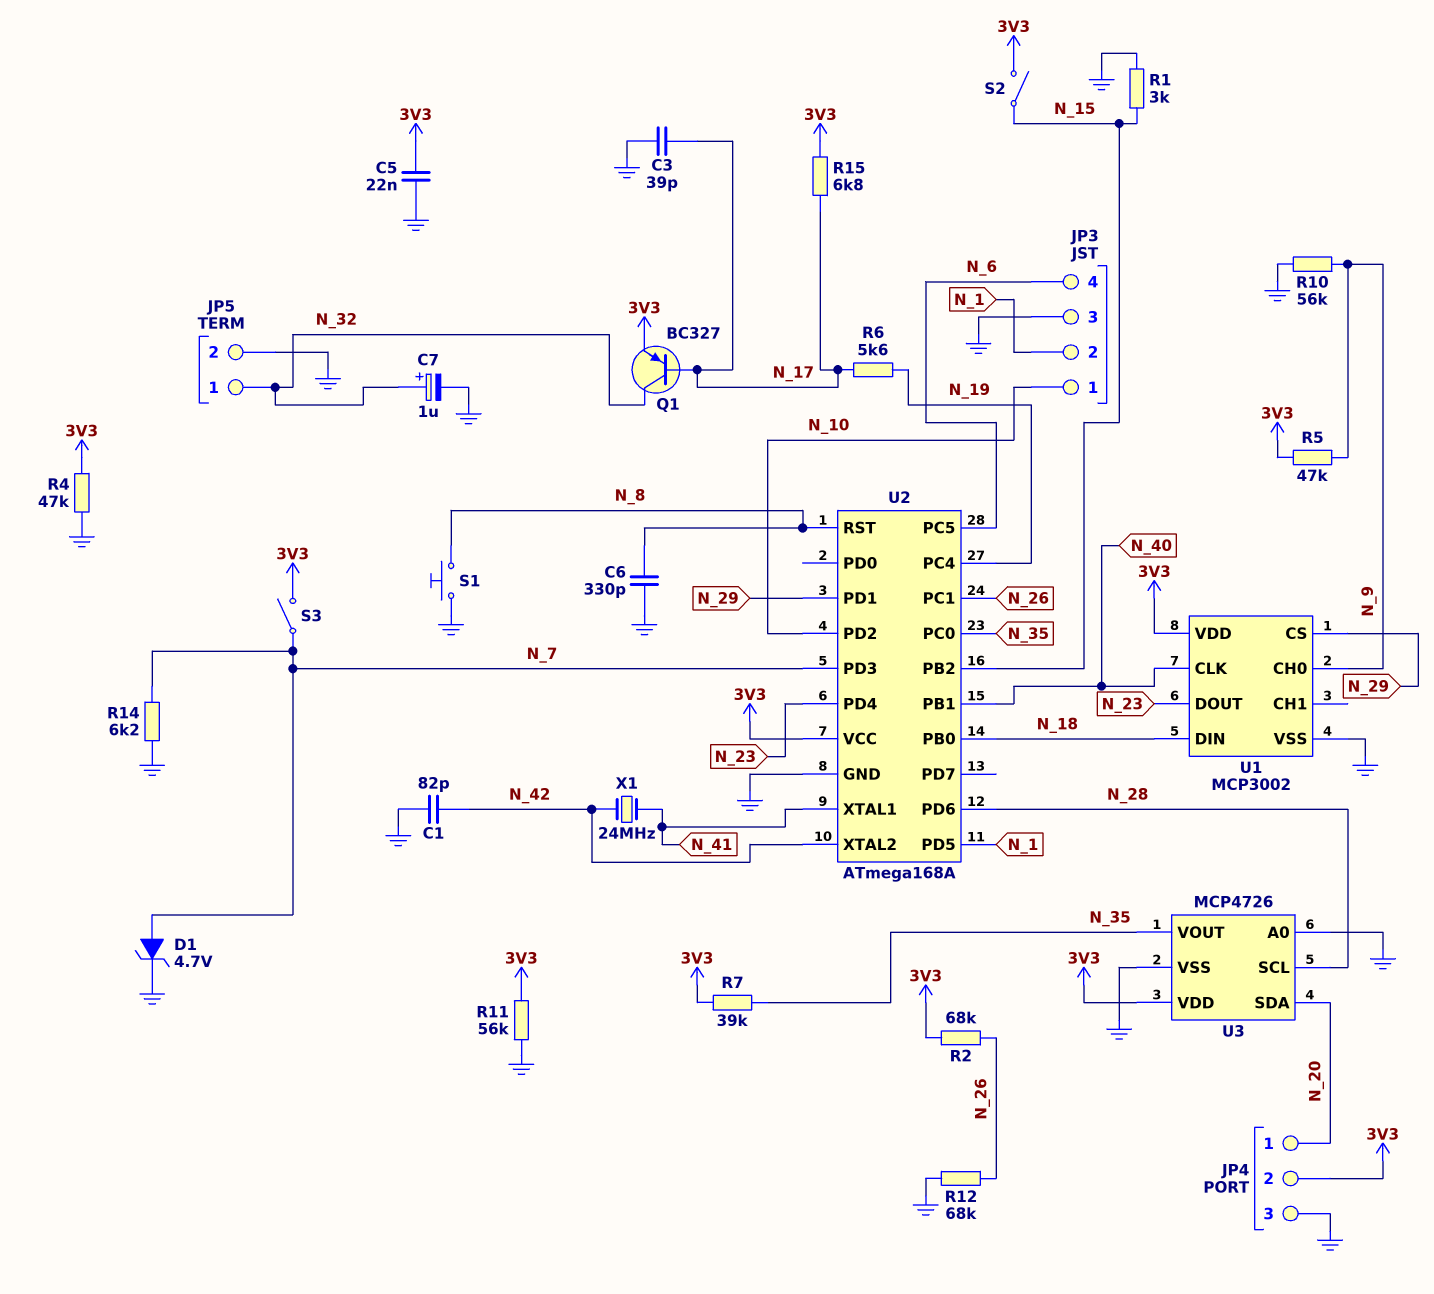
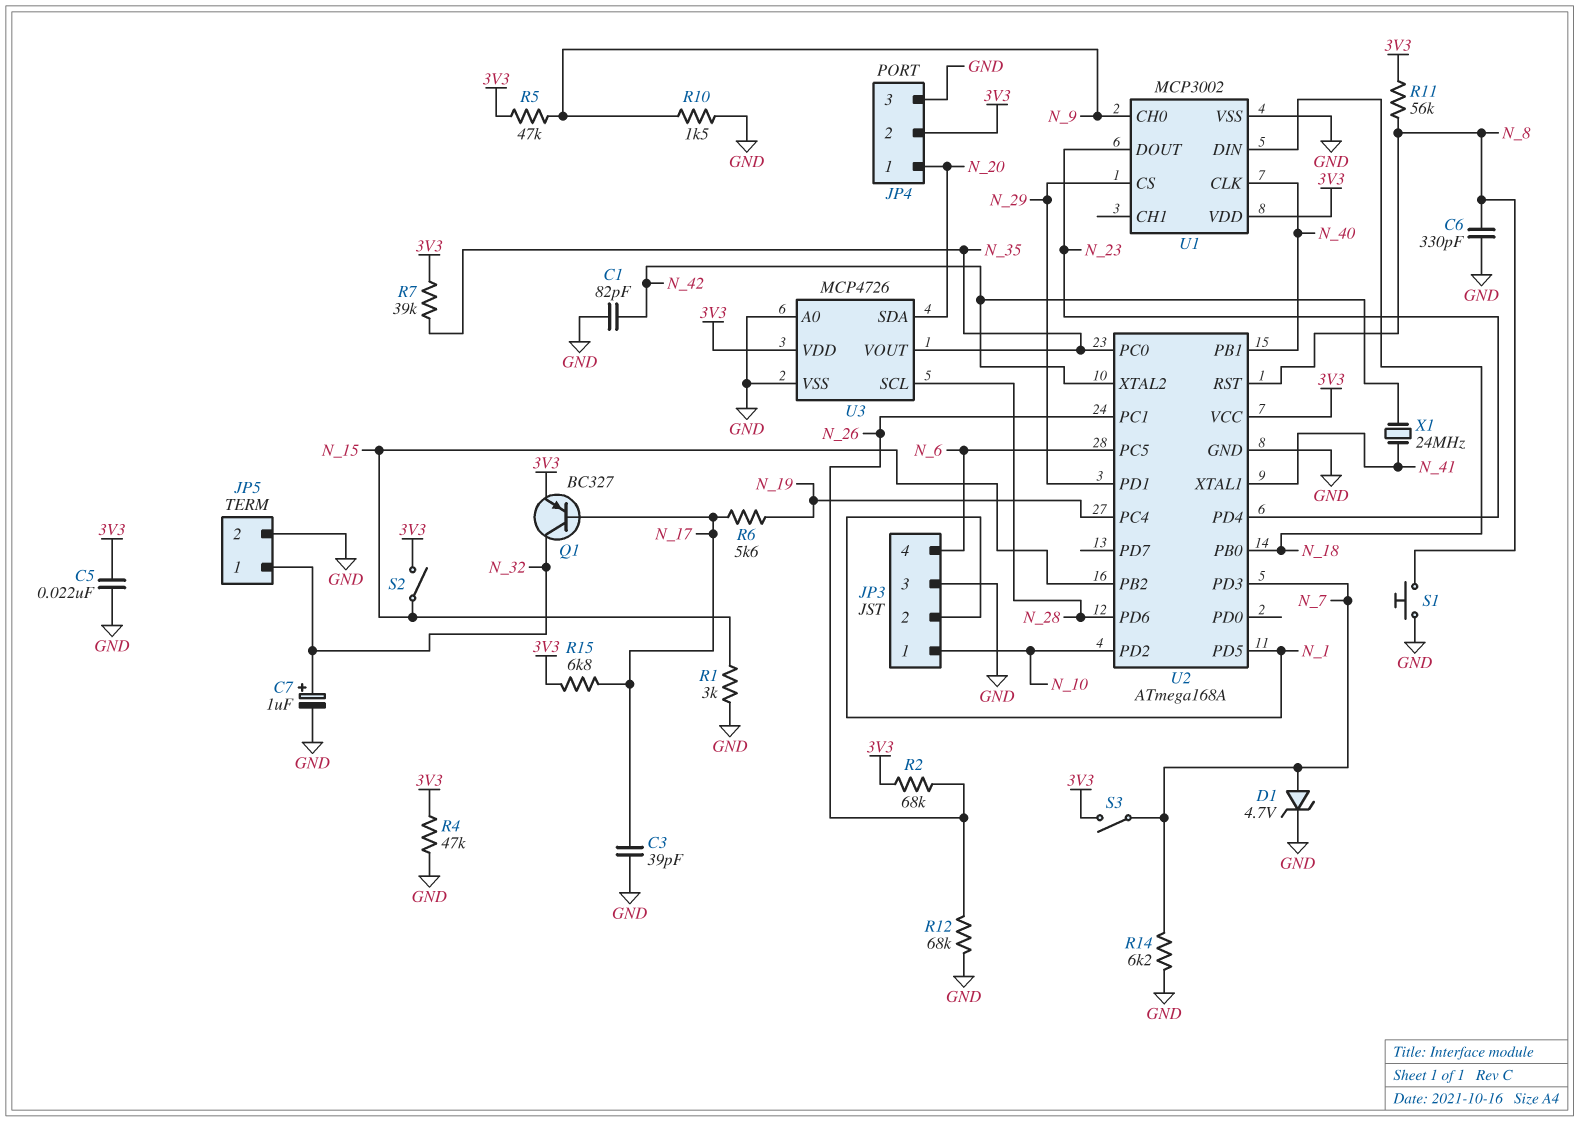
R10: 56k (GND, N_9) -> 1.5k (GND, N_9)
R11: 56k (3V3, GND) -> 56k (3V3, N_8)

